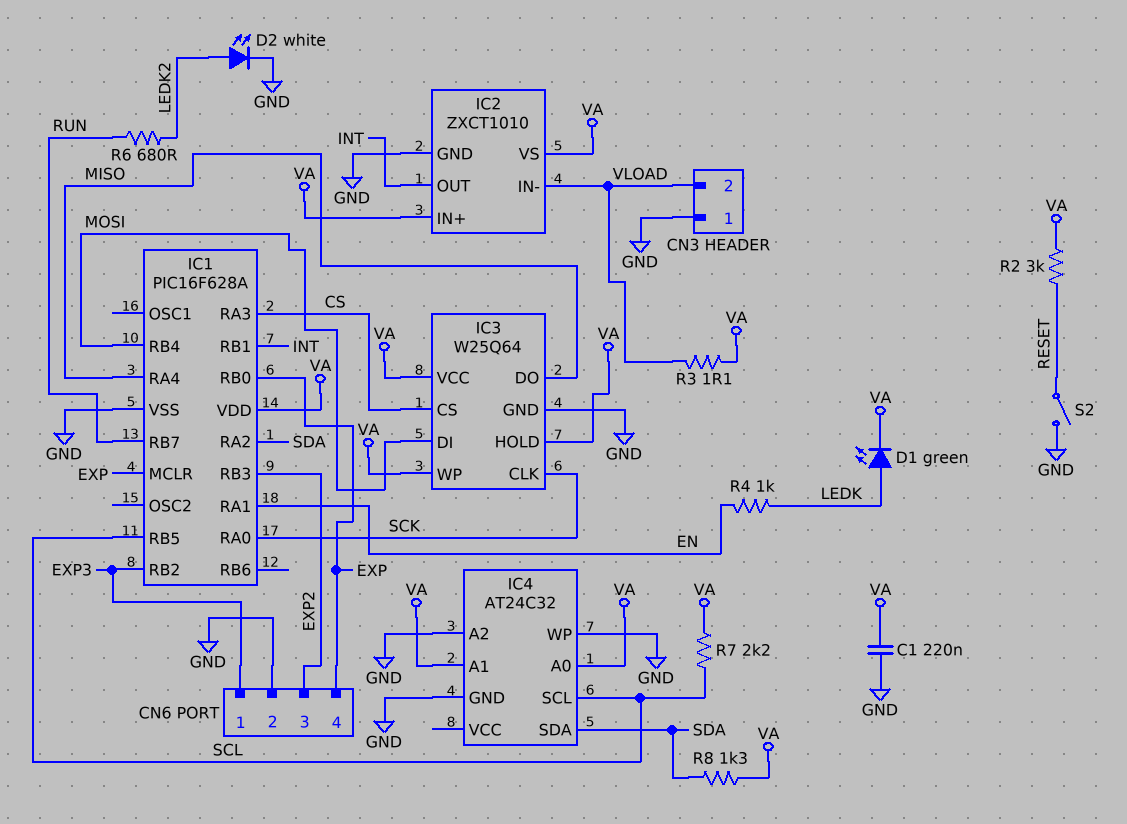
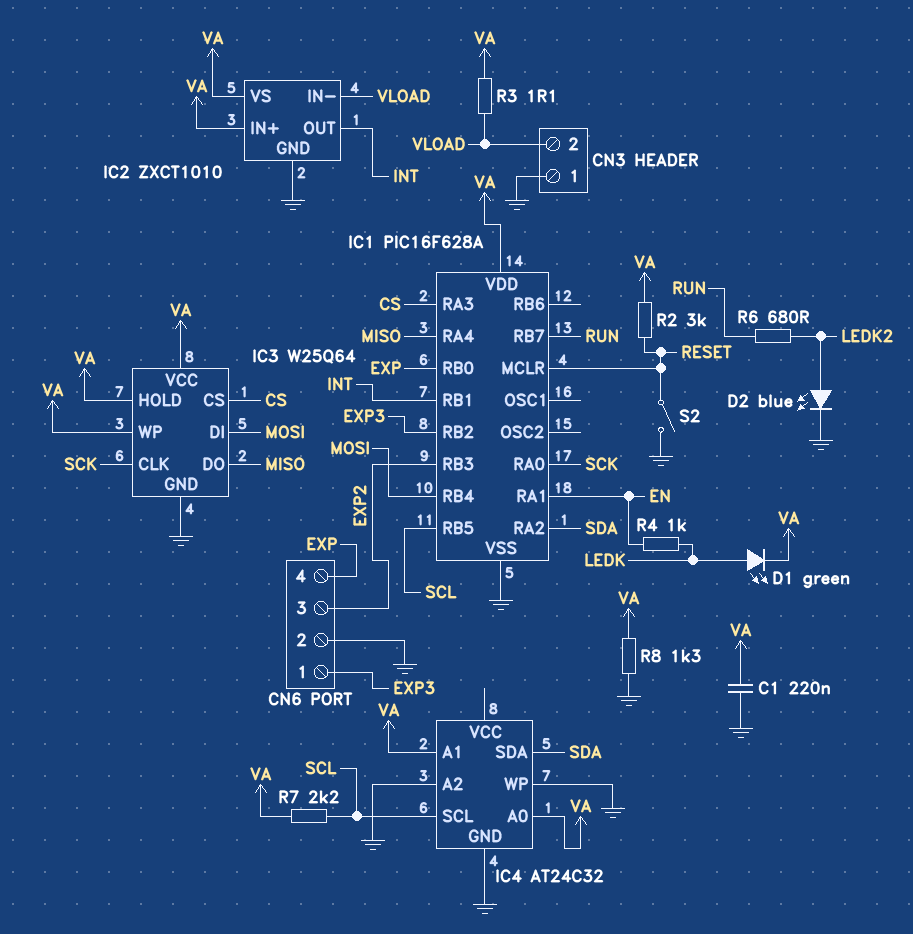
D2: LED white (A LEDK2, K GND) -> LED blue (A LEDK2, K GND)
IC1 pin MCLR: EXP -> RESET
R8: 1.3k (SDA, VA) -> 1.3k (GND, VA)

